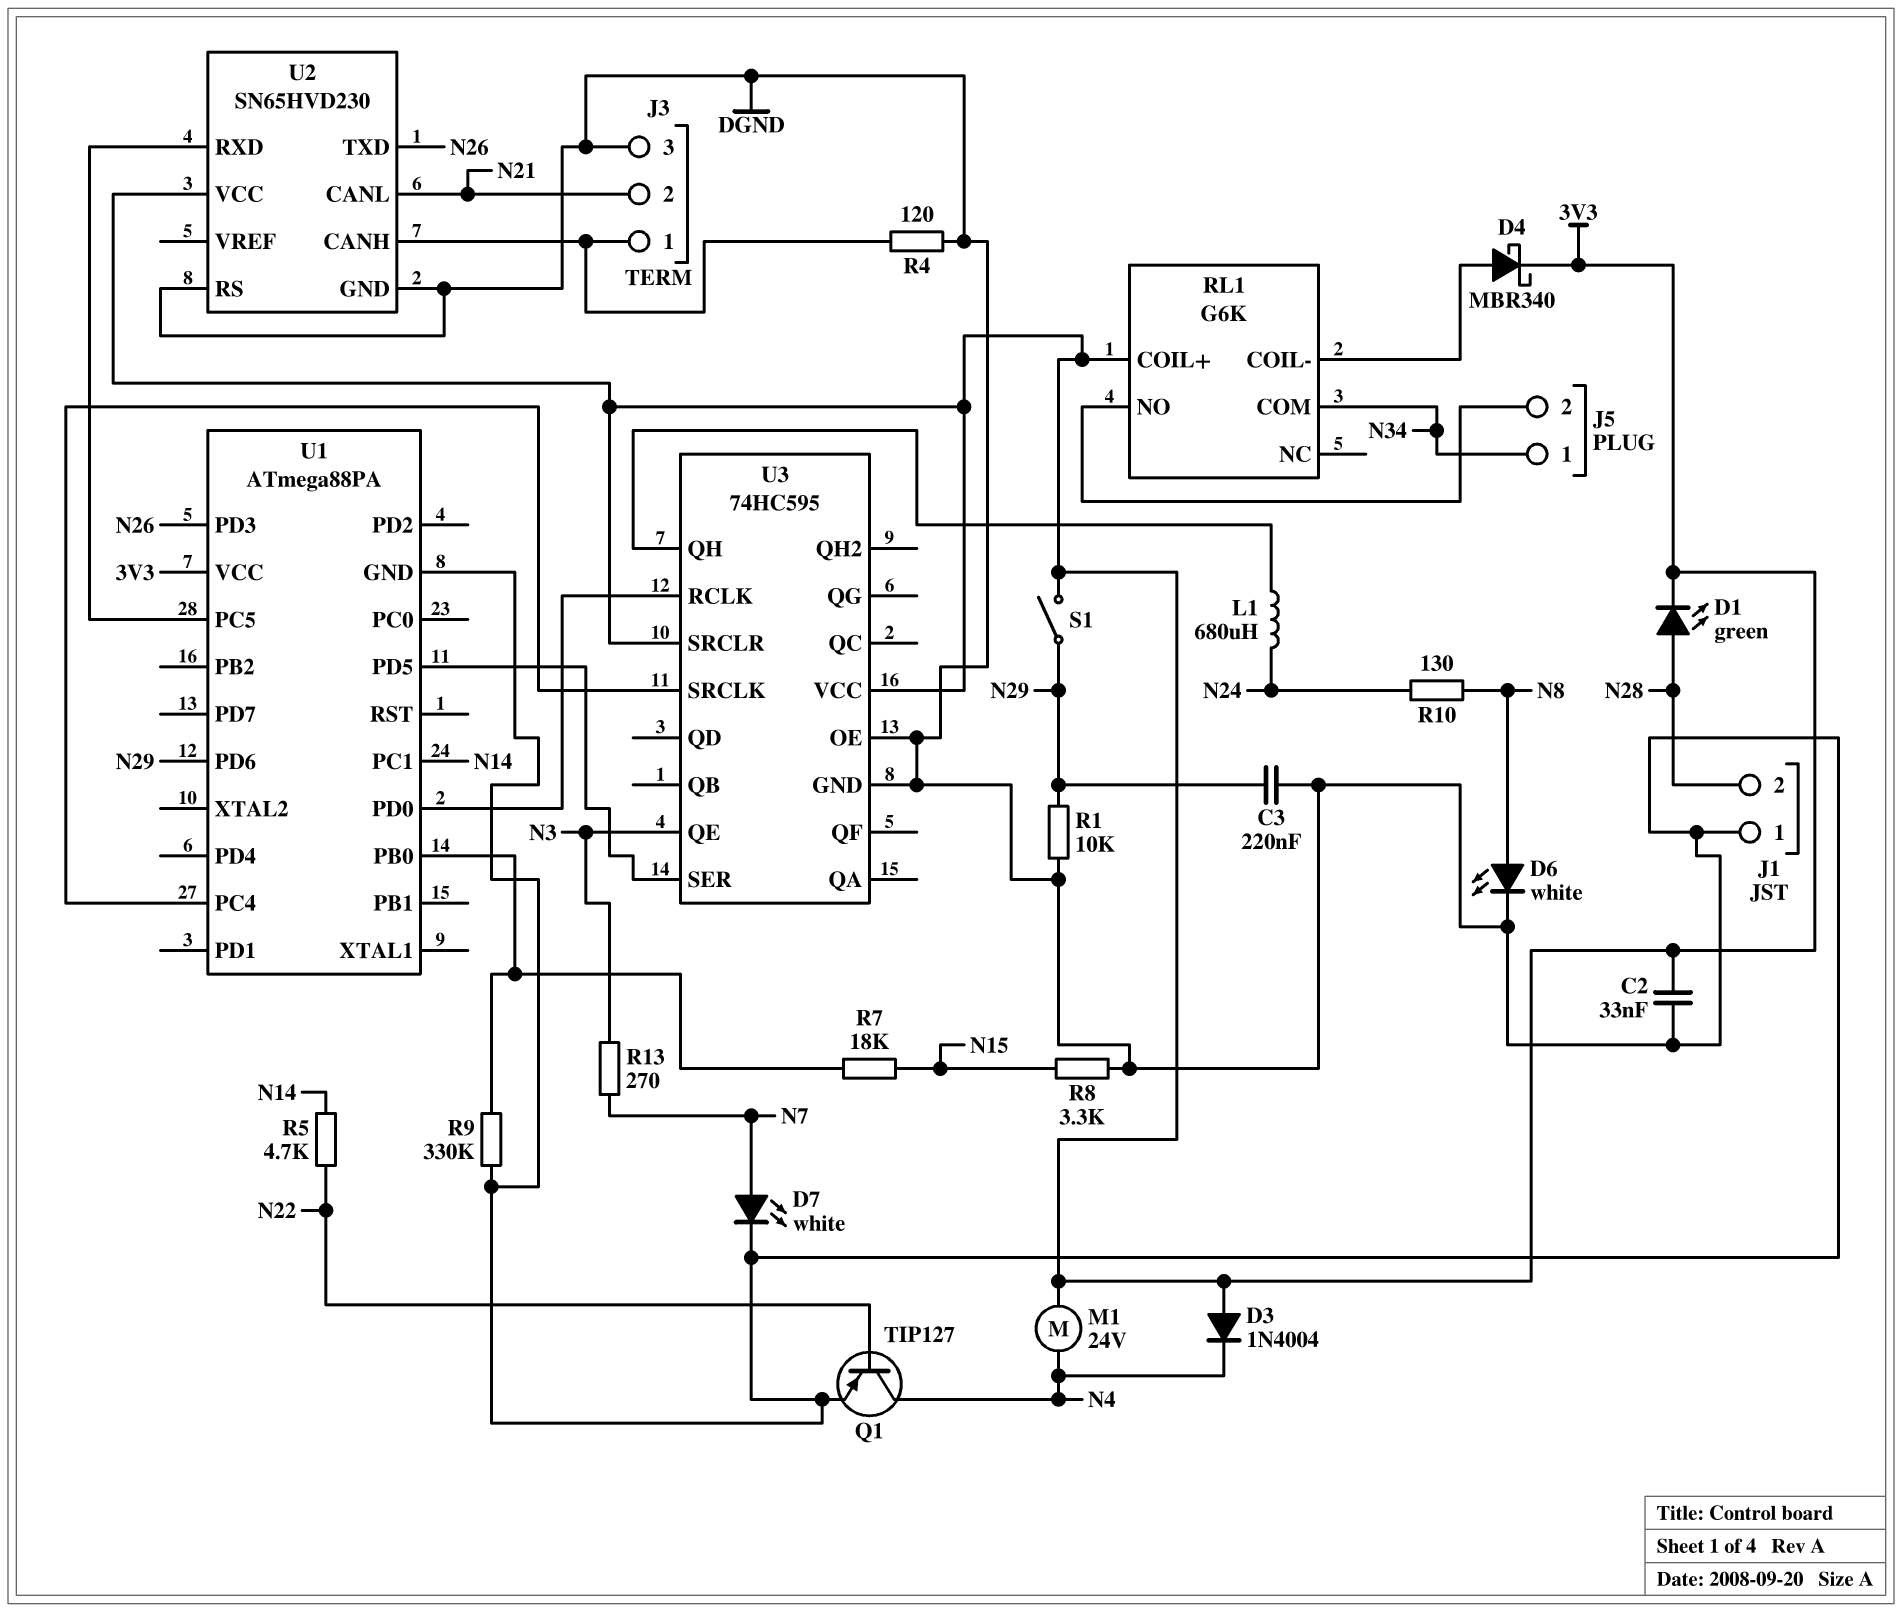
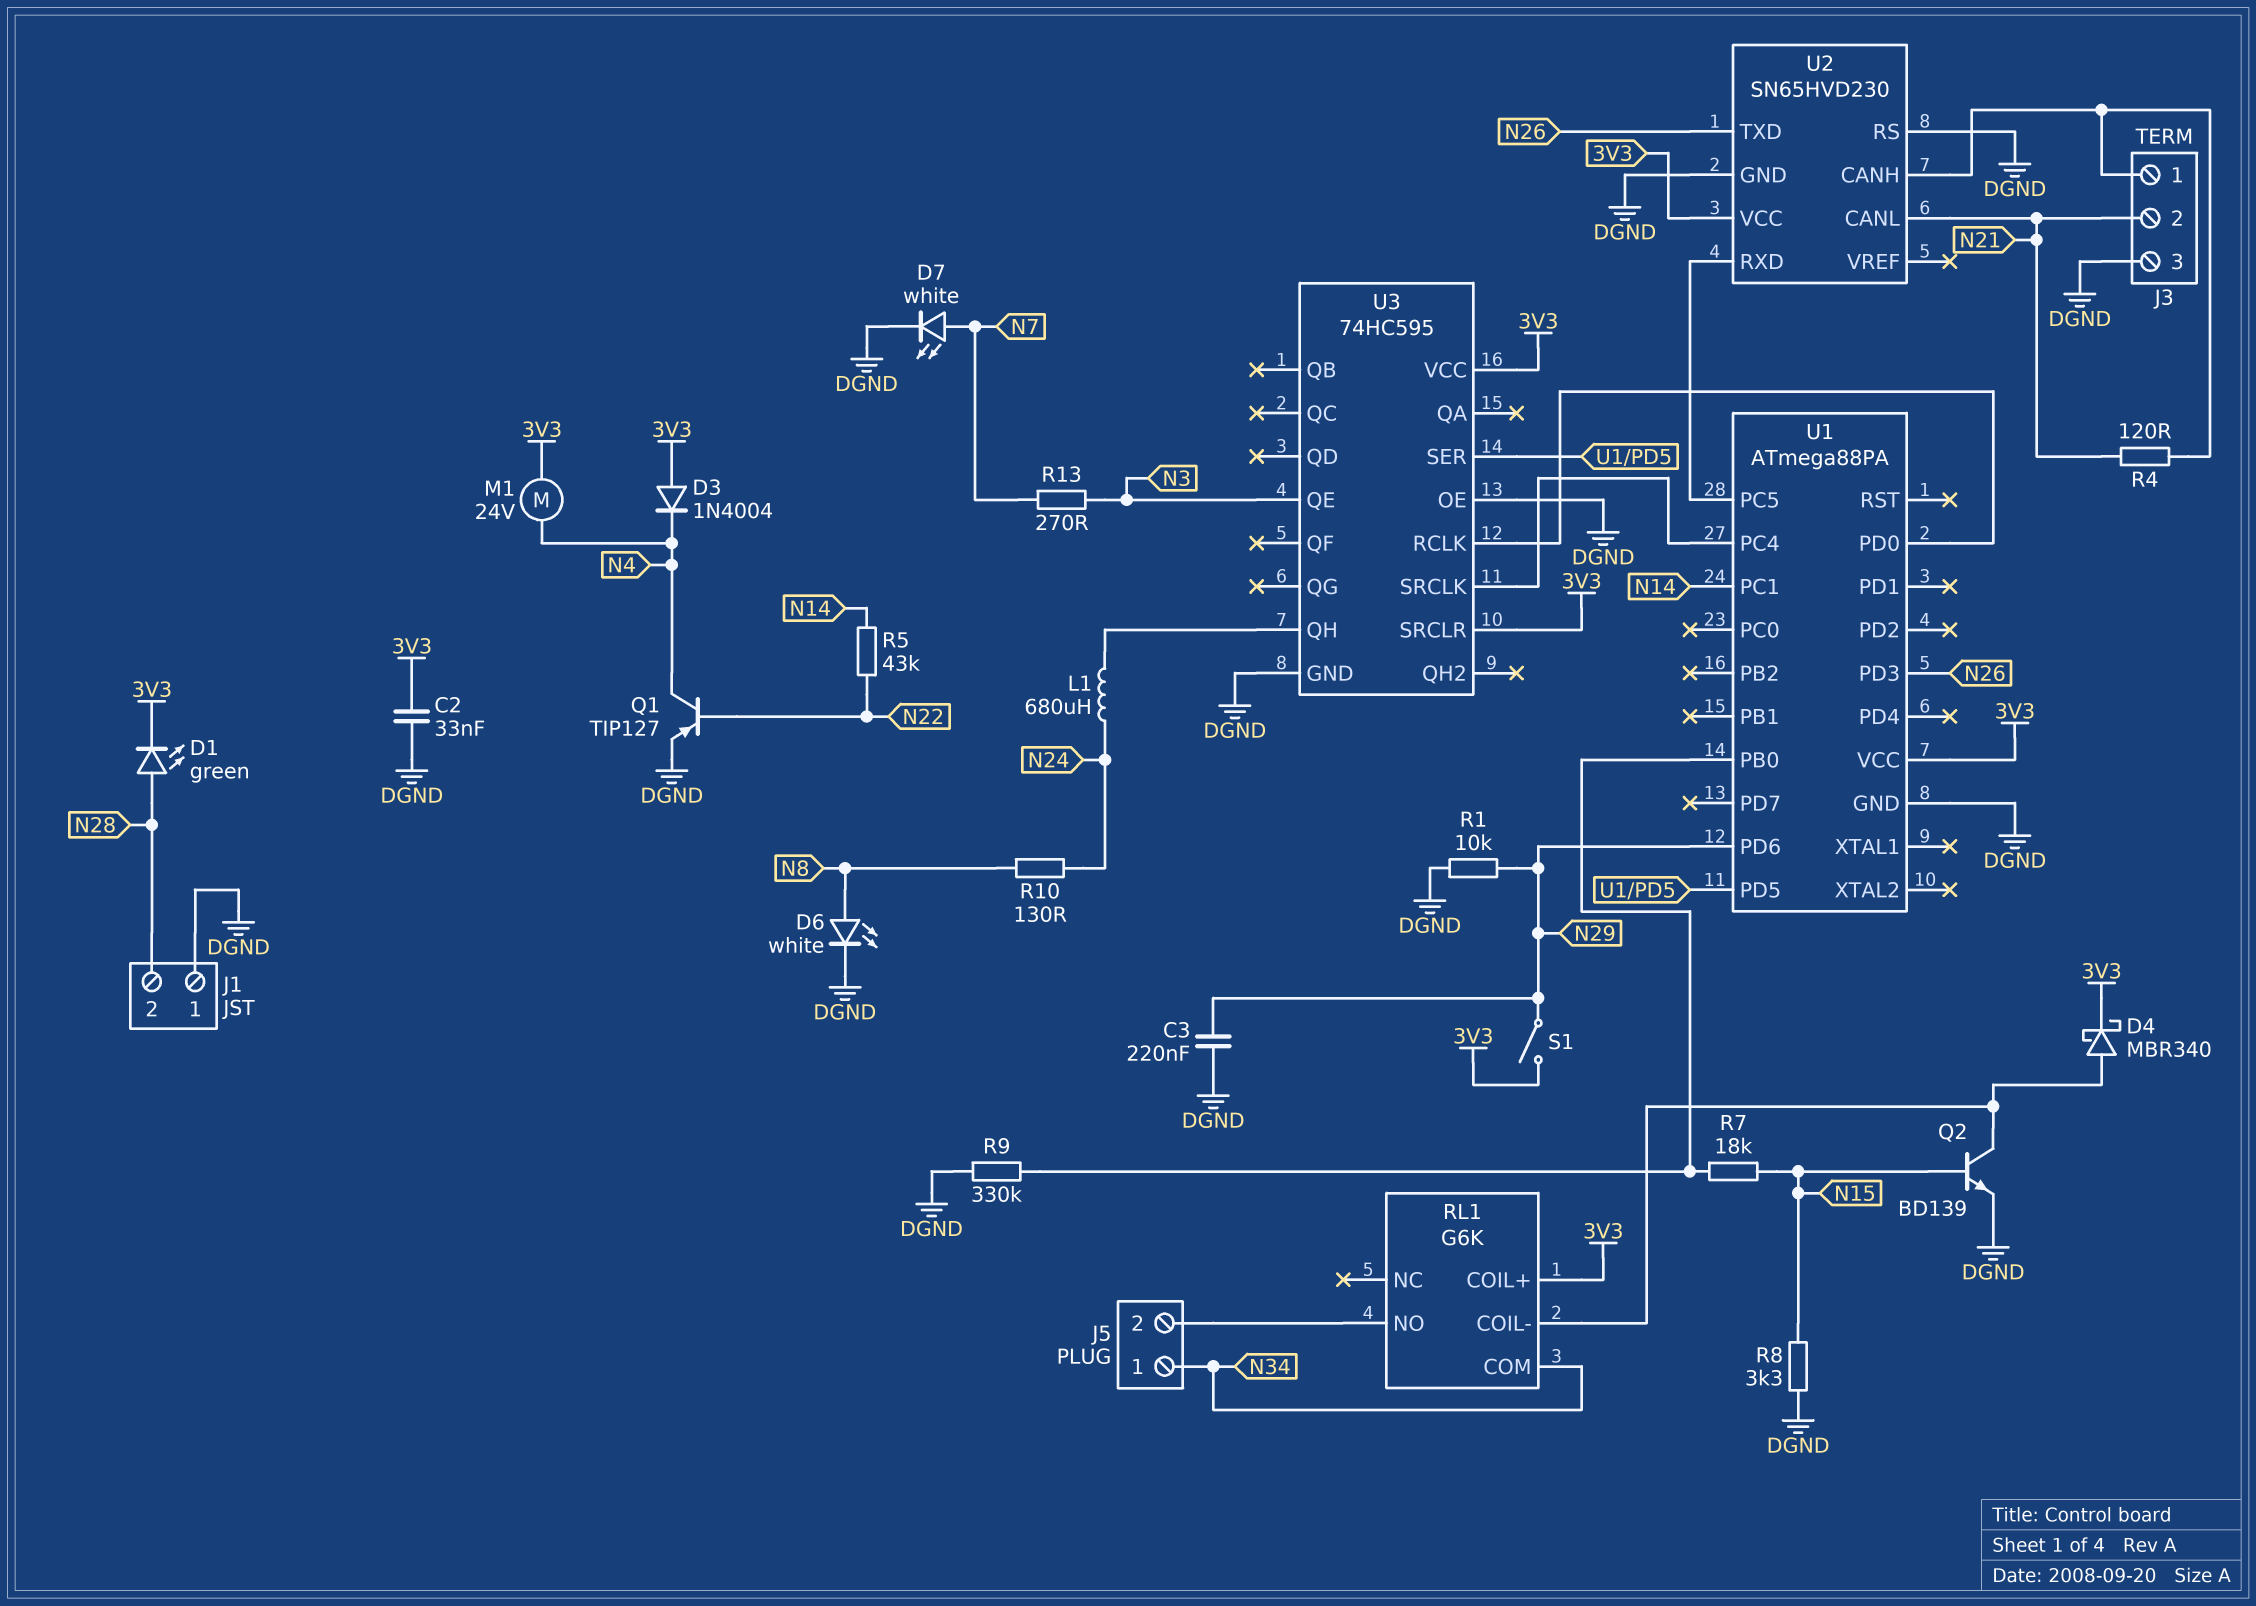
Q2: none -> NPN BD139 (B N15, C RL1/COIL-, E DGND)
R4: 120 (DGND, J3/1) -> 120 (J3/1, N21)
R5: 4.7k (N14, N22) -> 43k (N14, N22)

